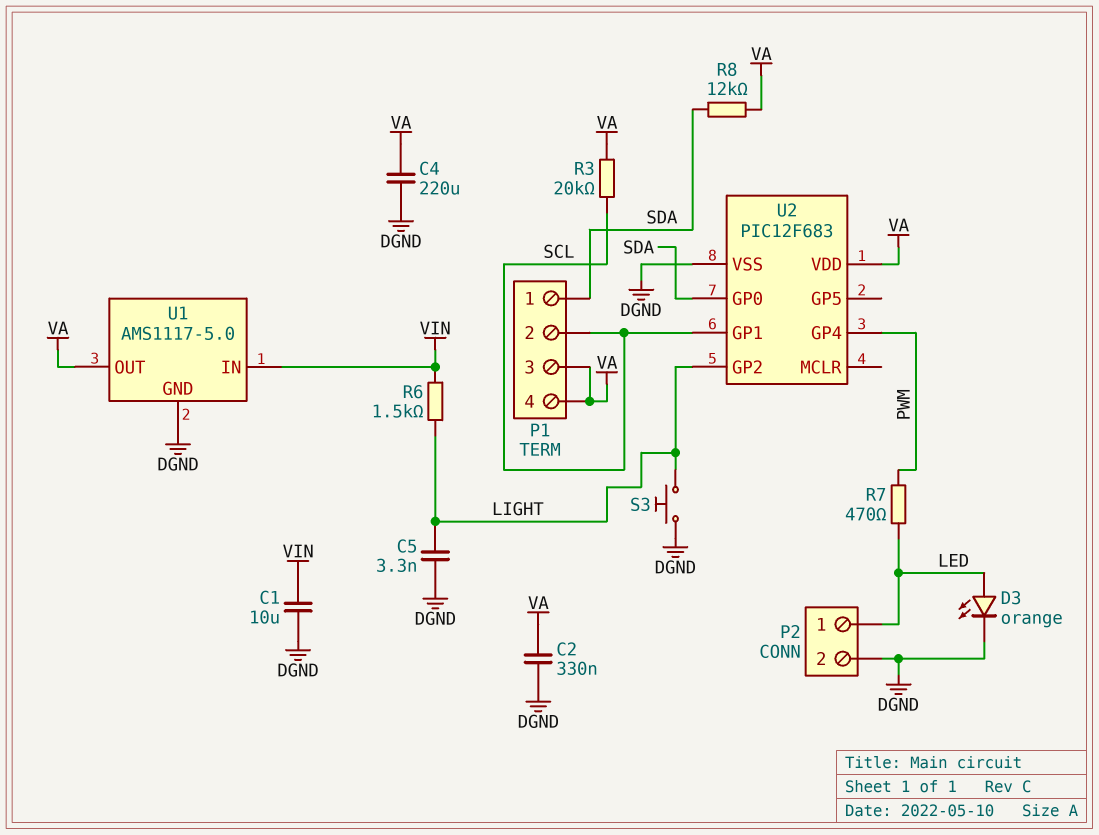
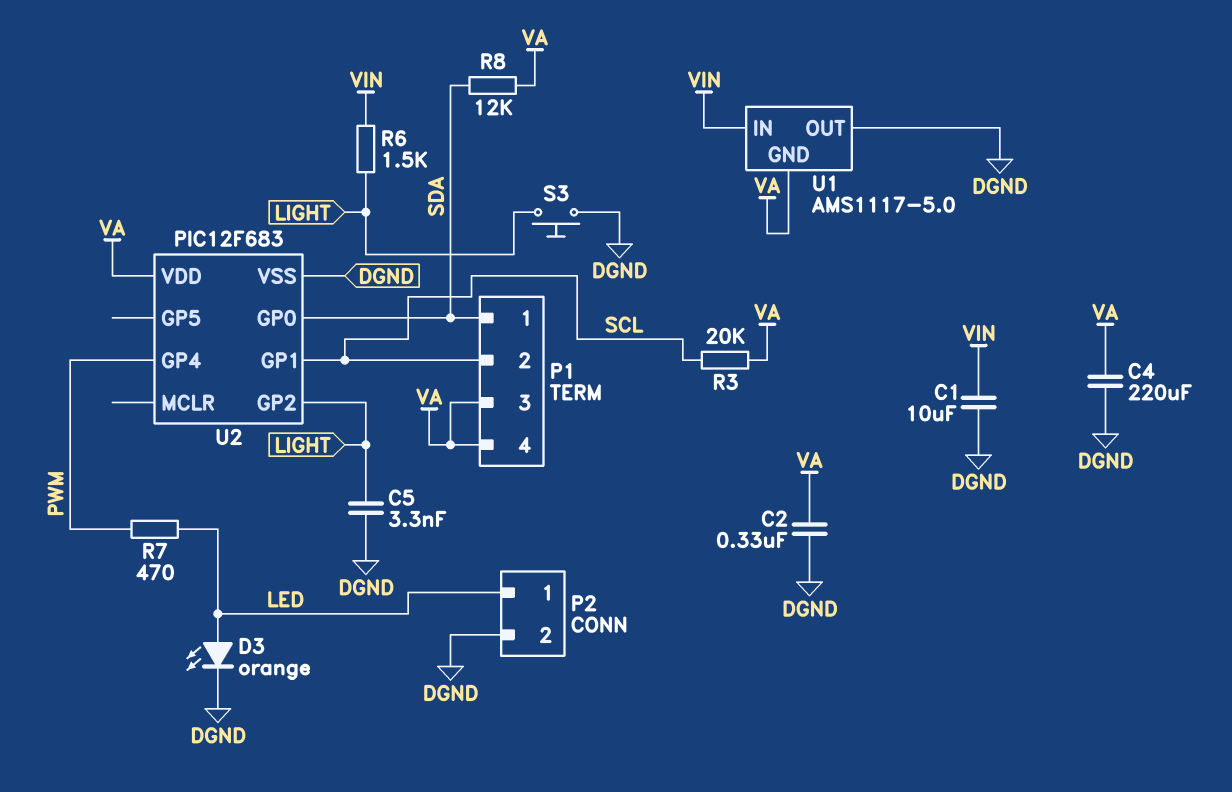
U1 pin GND: DGND -> VA
U1 pin OUT: VA -> DGND

